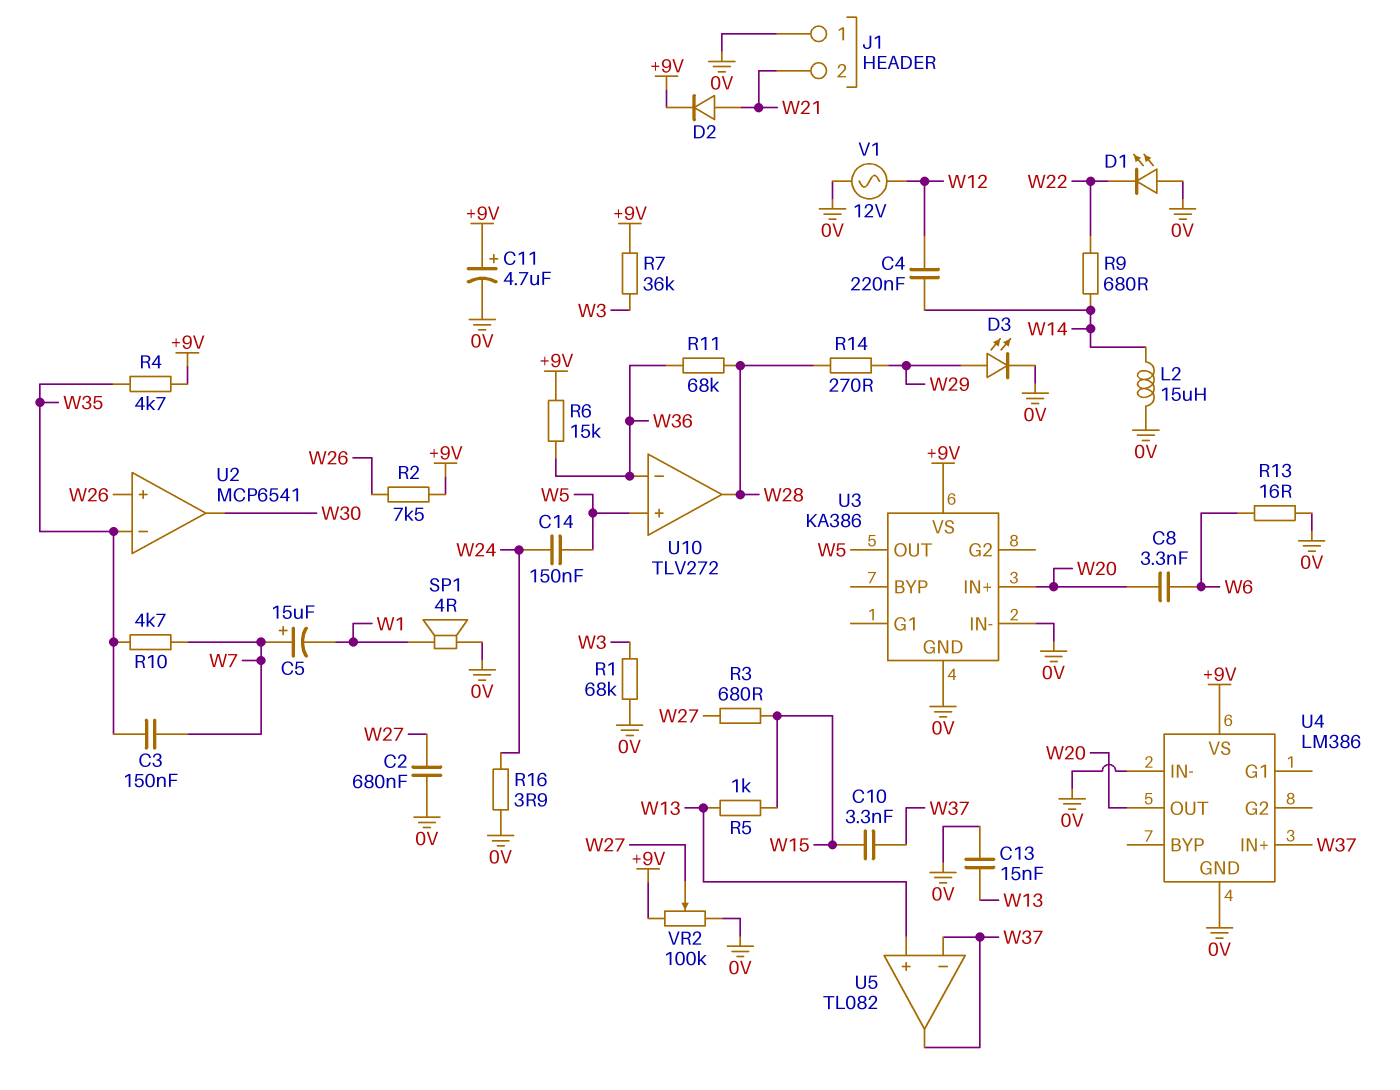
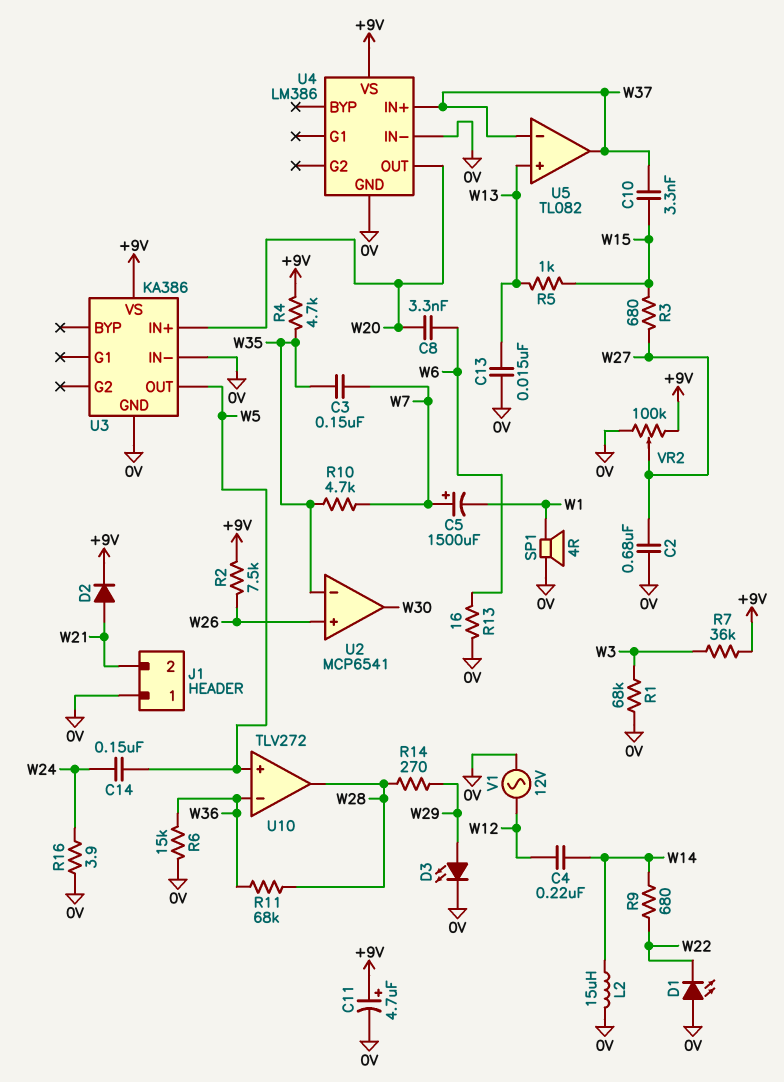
C5: 15uF (plus W7, minus W1) -> 1500uF (plus W7, minus W1)
R6: 15k (+9V, W36) -> 15k (0V, W36)

